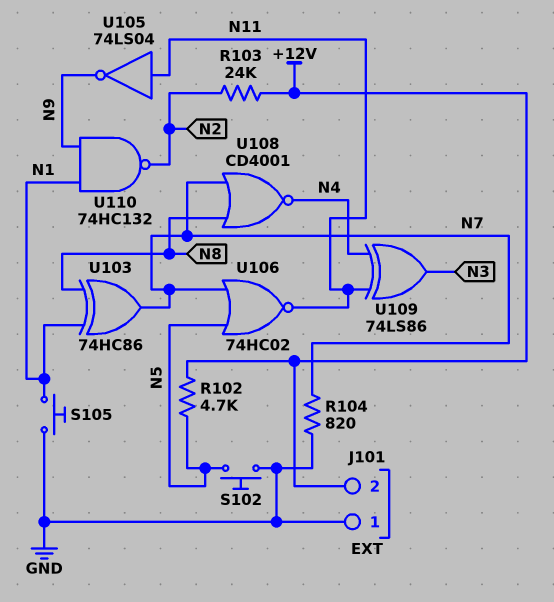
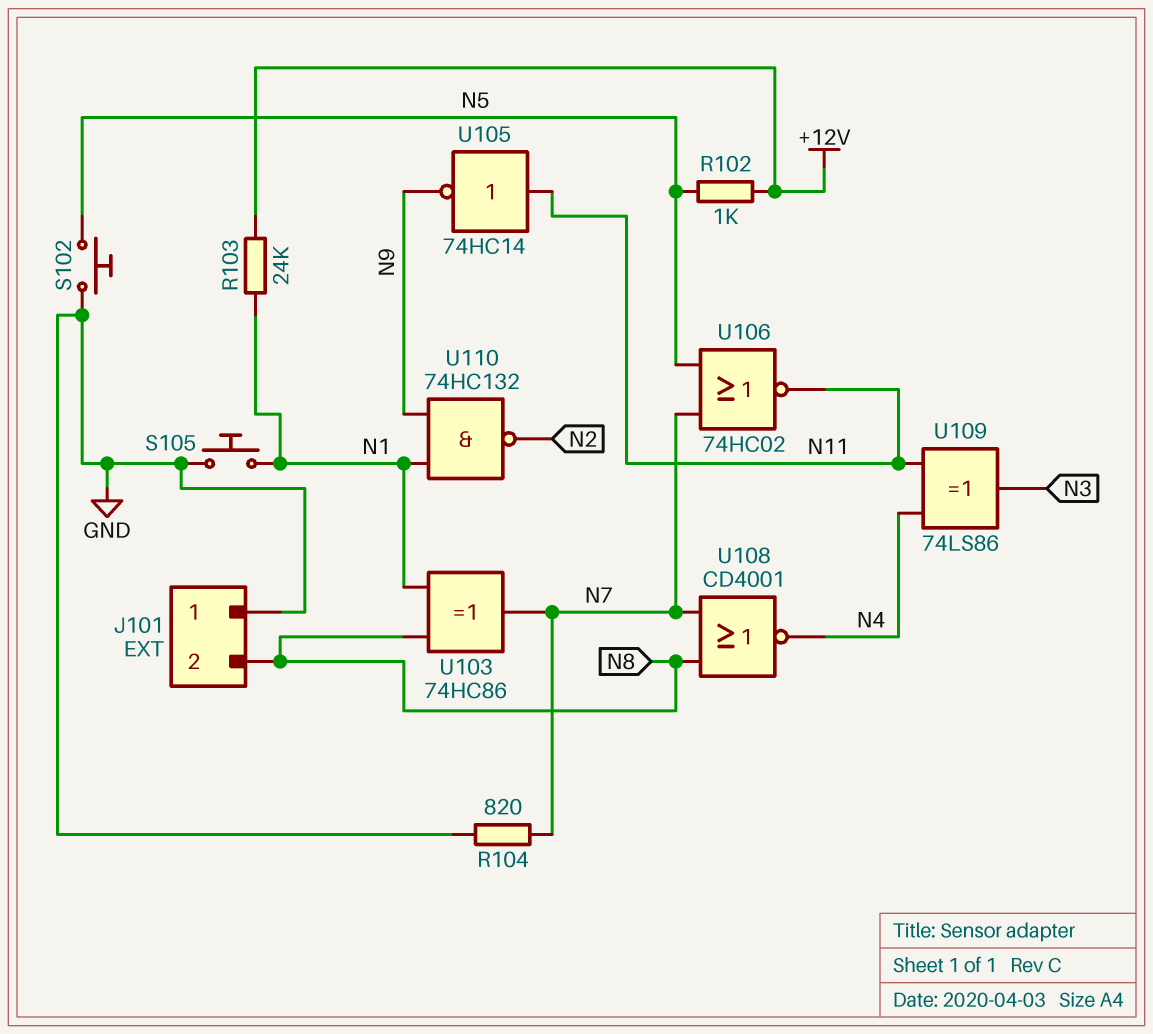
J101 pin 2: +12V -> N8
R102: 4.7k (+12V, N5) -> 1k (+12V, N5)
R103: 24k (+12V, N2) -> 24k (+12V, N1)
U105: NOT 74LS04 (in N11, out N9) -> NOT 74HC14 (in N11, out N9)

